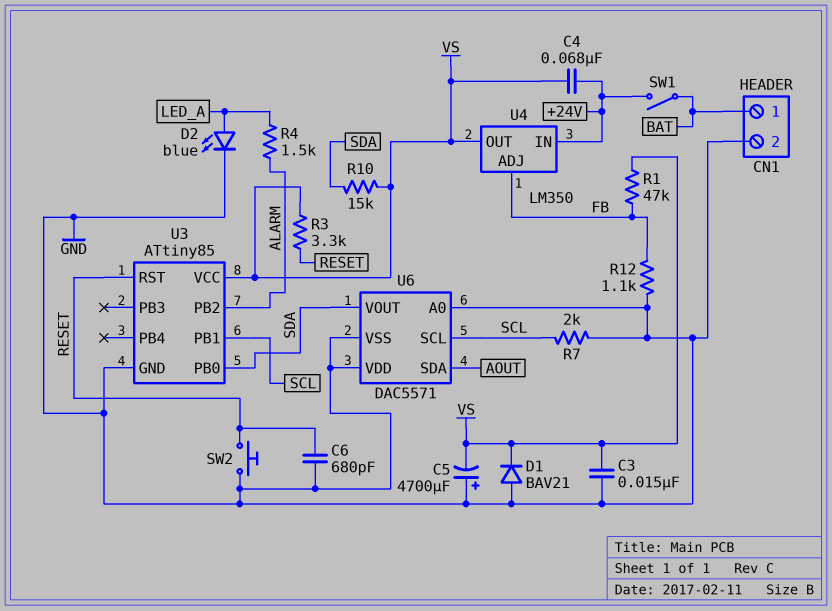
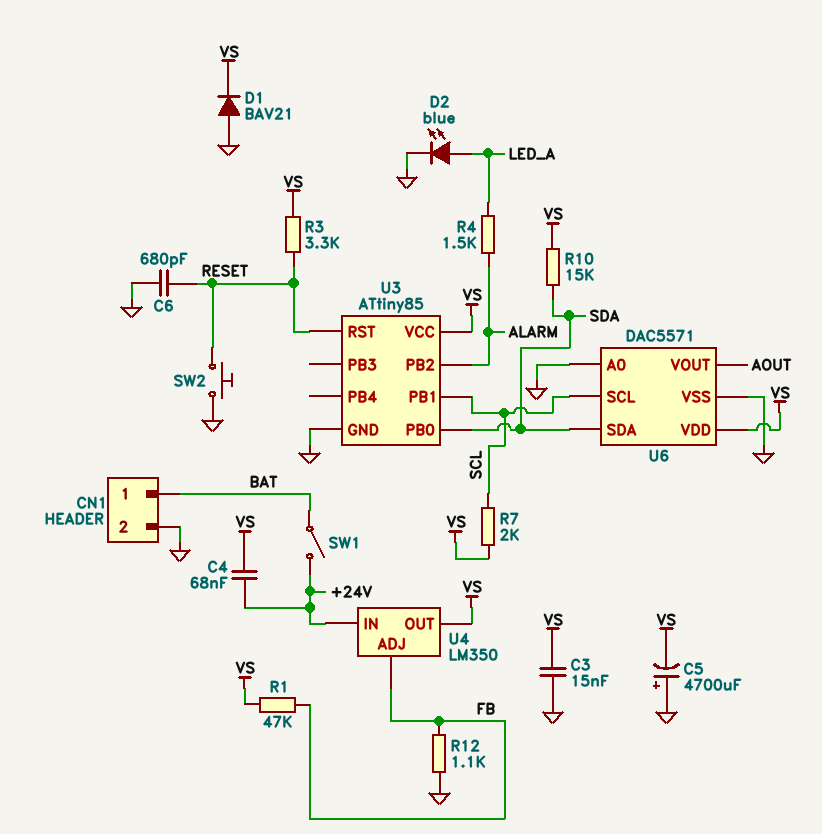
R7: 2k (GND, SCL) -> 2k (SCL, VS)
U6 pin SDA: AOUT -> SDA
U6 pin VDD: GND -> VS
U6 pin VOUT: SDA -> AOUT

